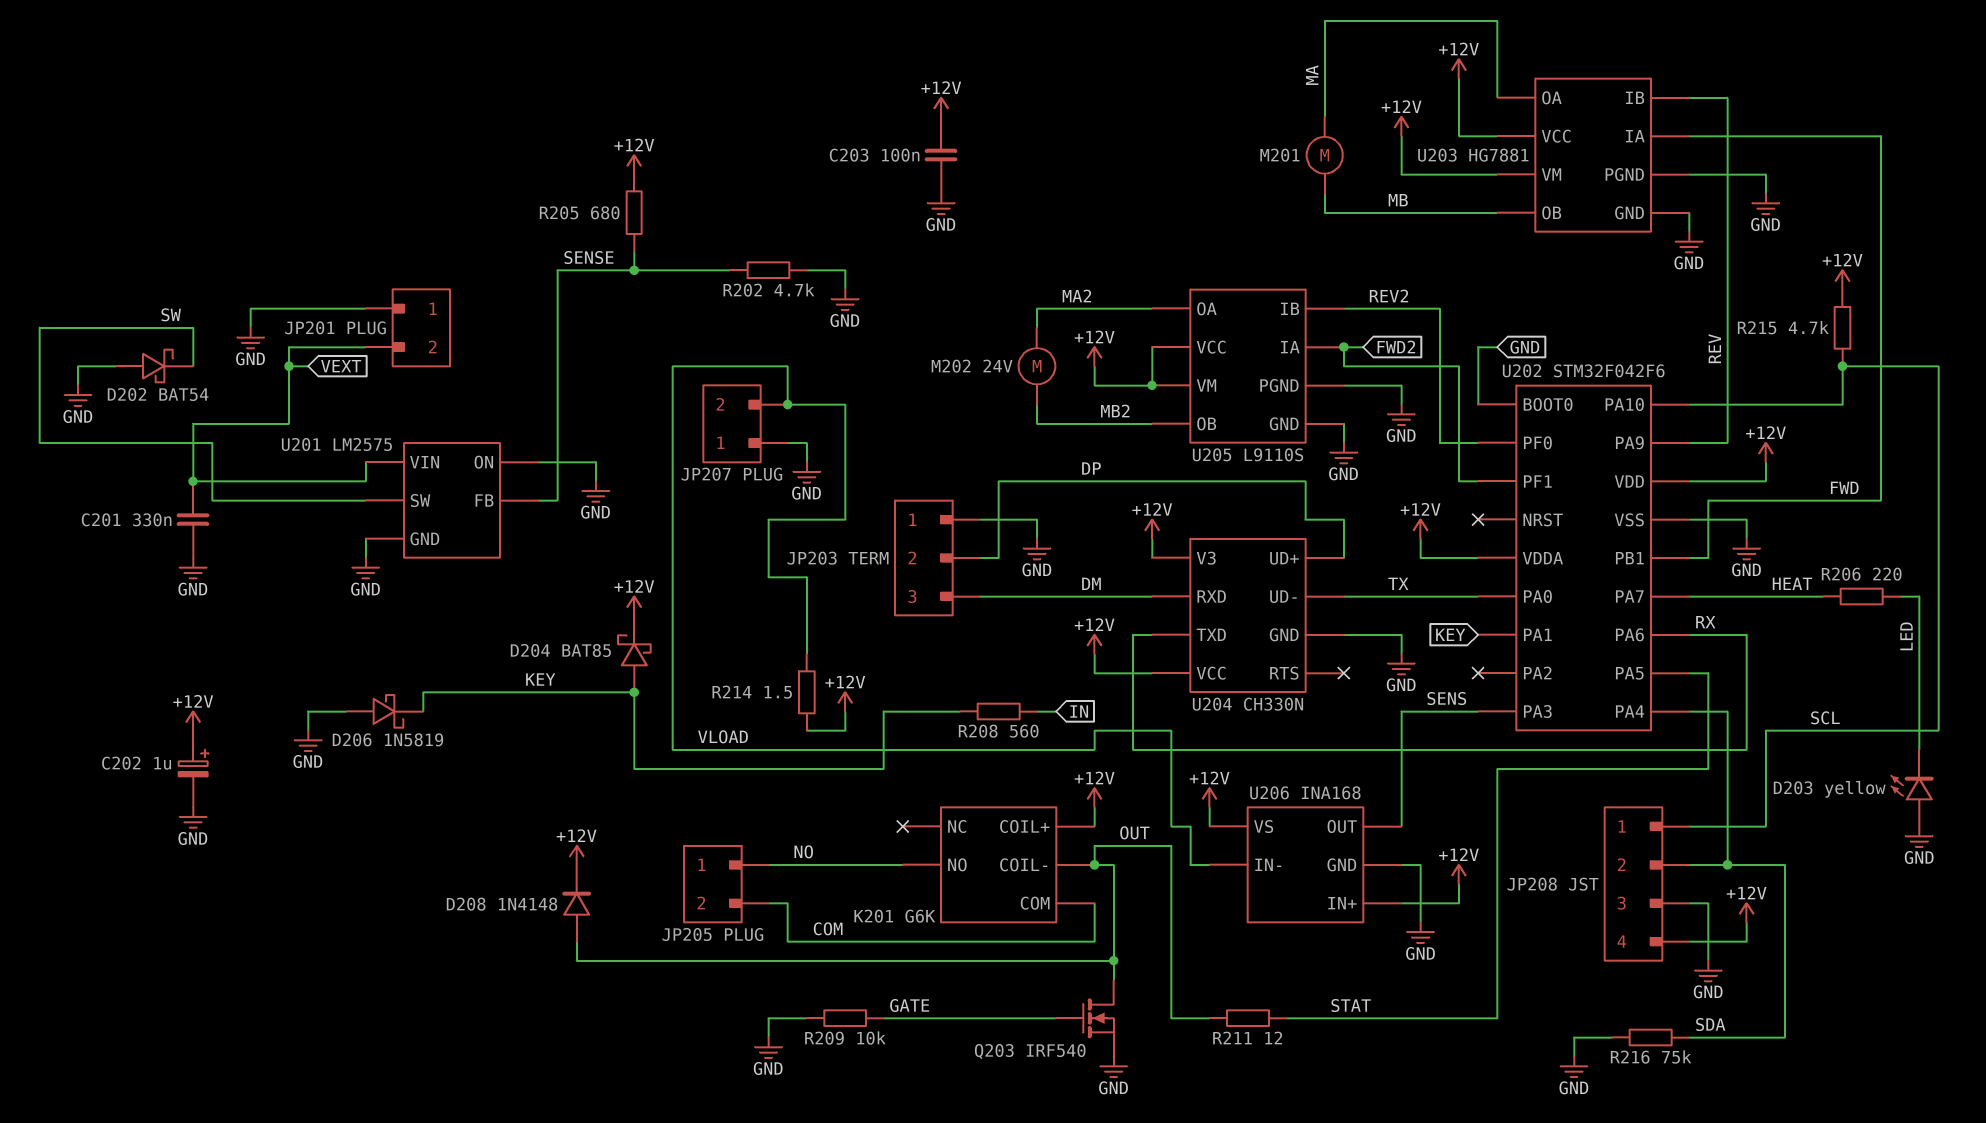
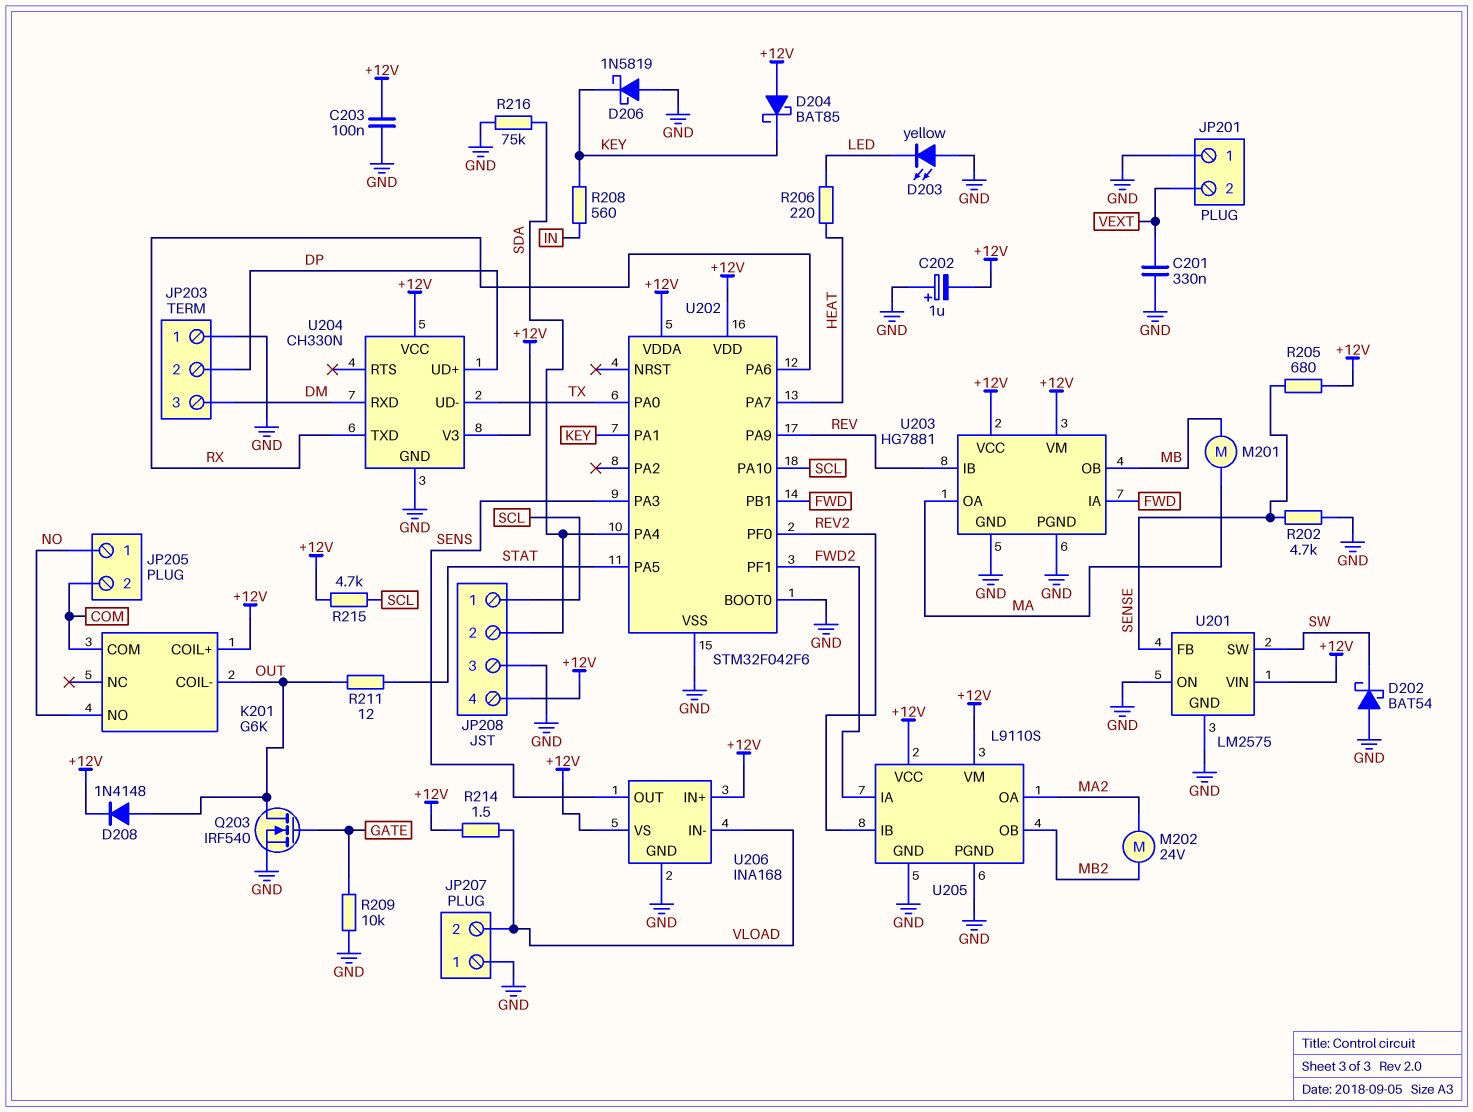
C202: 1uF (plus +12V, minus GND) -> 1uF (plus GND, minus +12V)
D204: schottky BAT85 (A KEY, K +12V) -> schottky BAT85 (A +12V, K KEY)
U201 pin VIN: VEXT -> +12V

